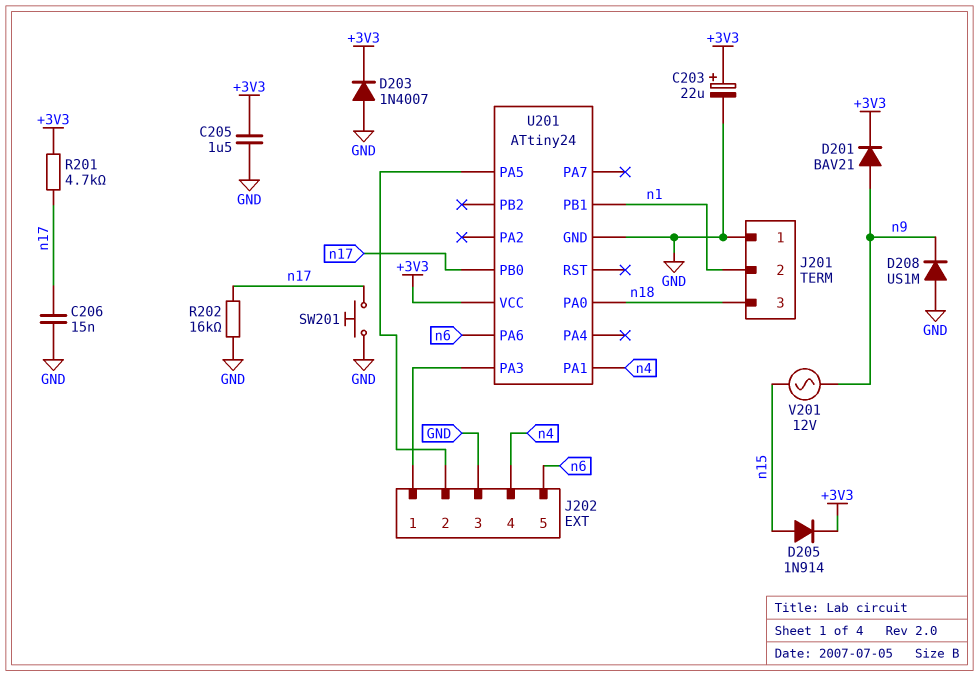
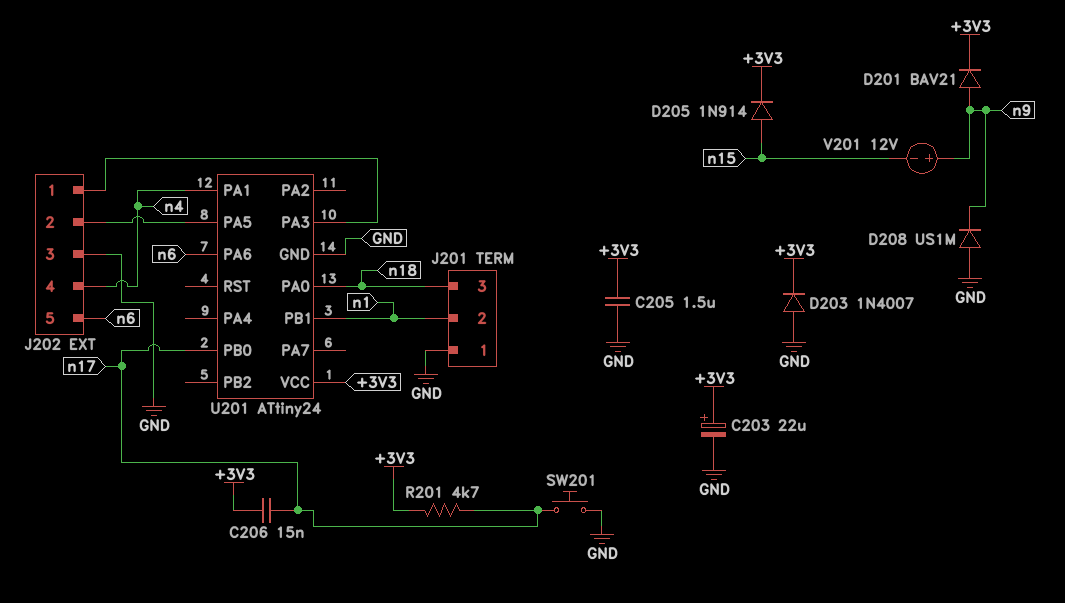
C206: 15nF (GND, n17) -> 15nF (+3V3, n17)
R202: 16k (GND, n17) -> none
V201: AC 12V (n9, n15) -> 12V (plus n9, minus n15)

